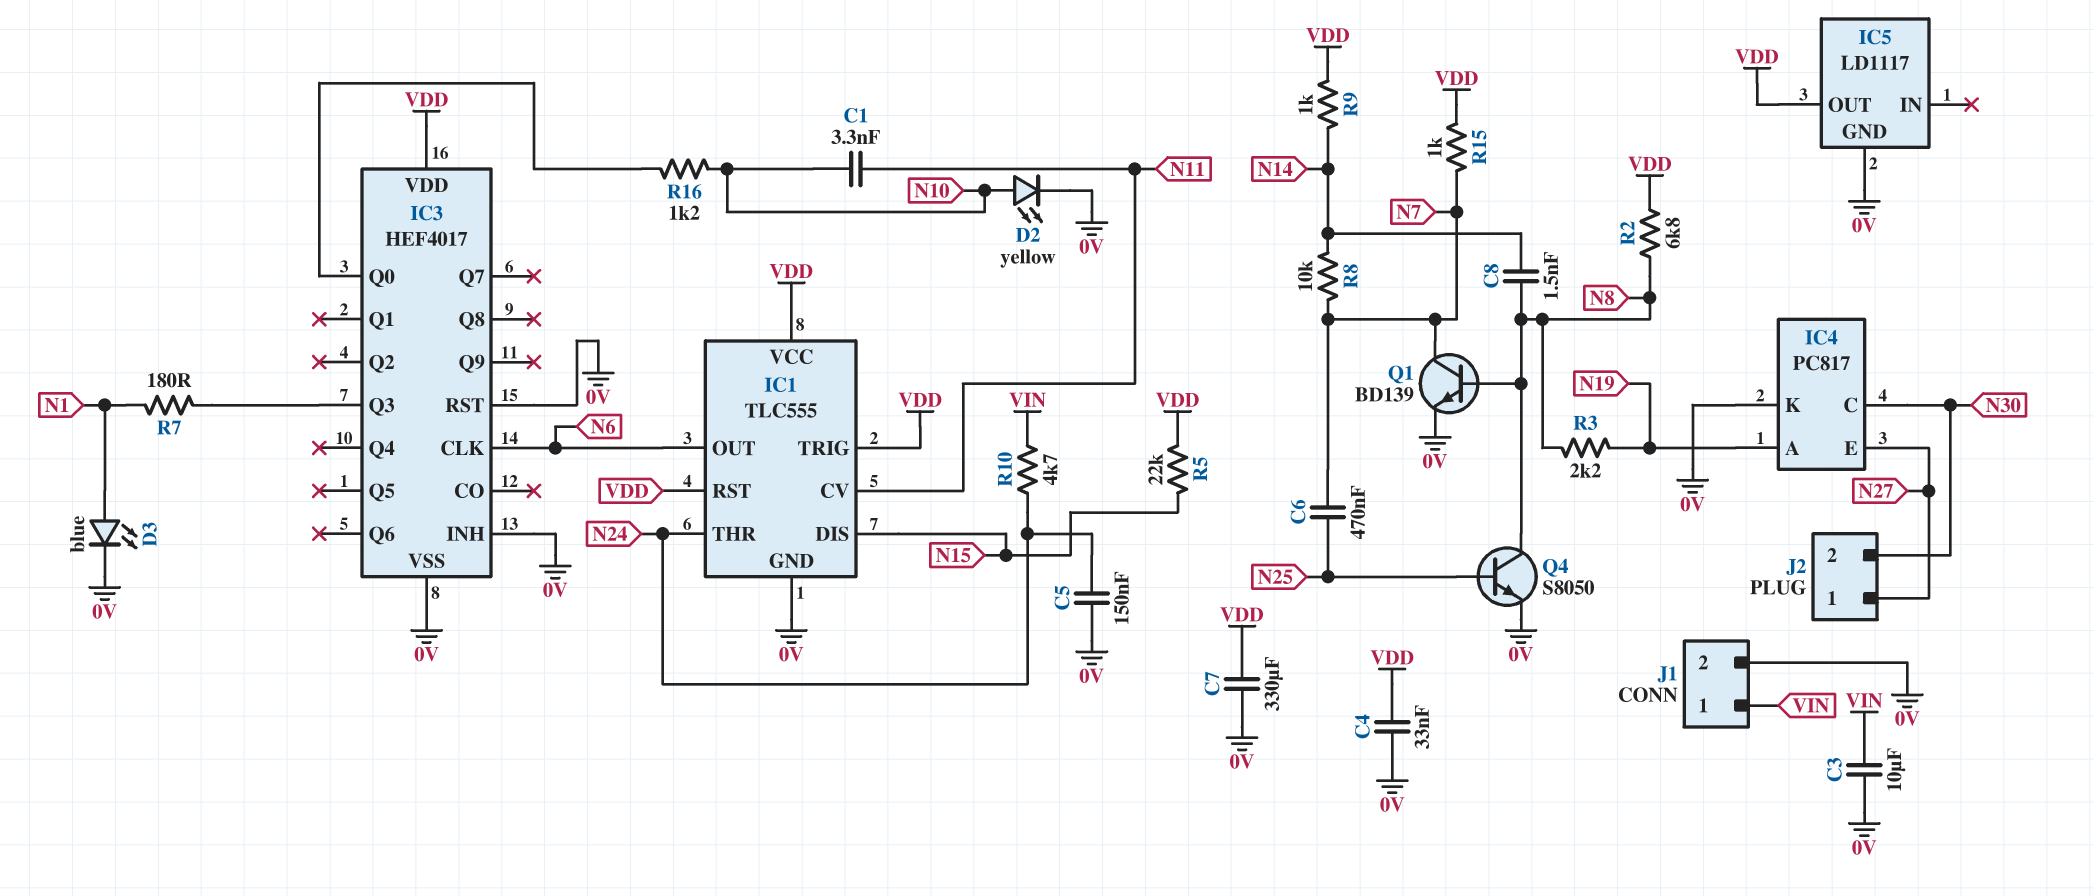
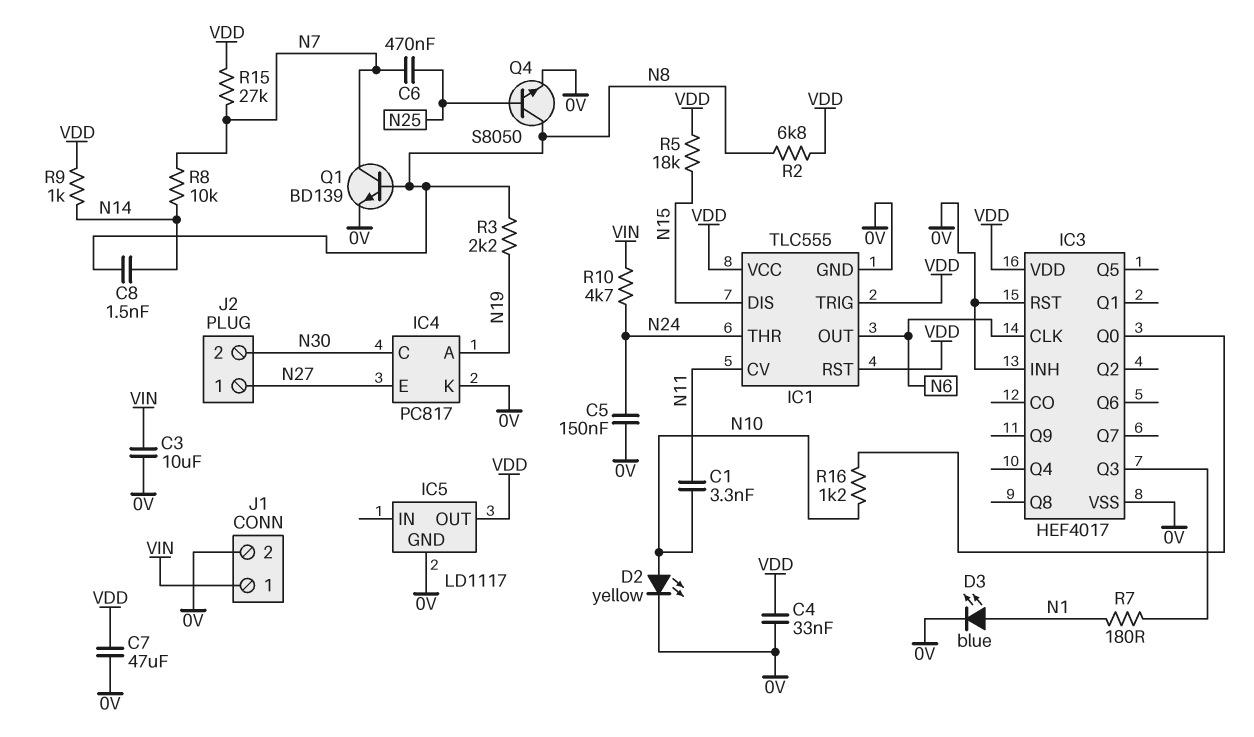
C7: 330uF (0V, VDD) -> 47uF (0V, VDD)
R5: 22k (N15, VDD) -> 18k (N15, VDD)
R15: 1k (N7, VDD) -> 27k (N7, VDD)

